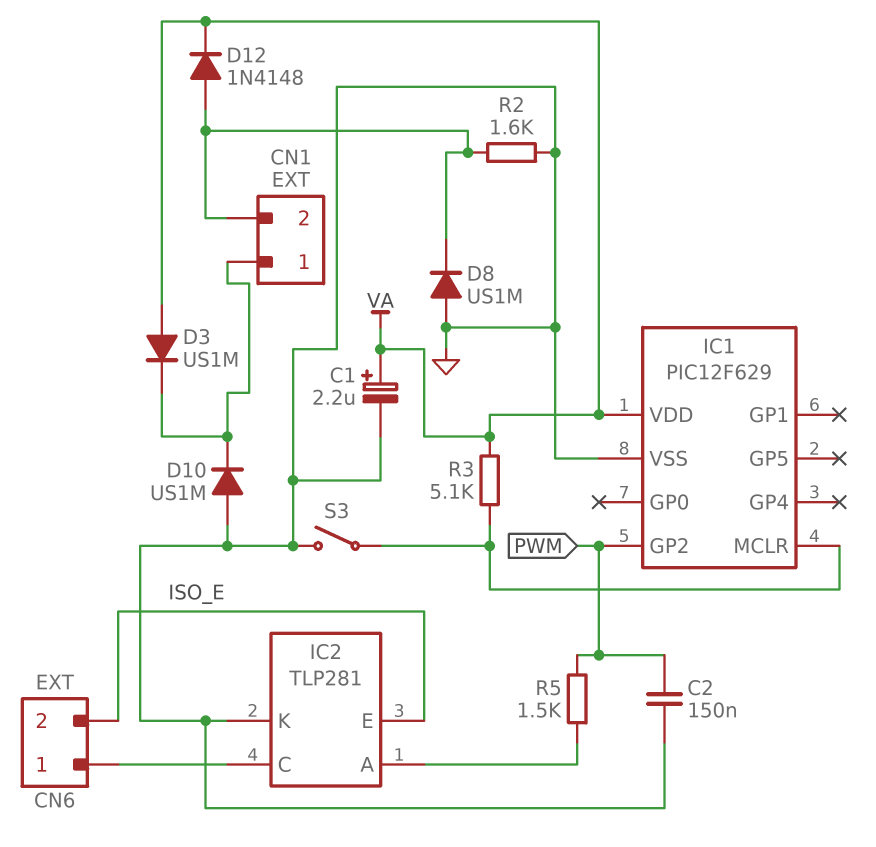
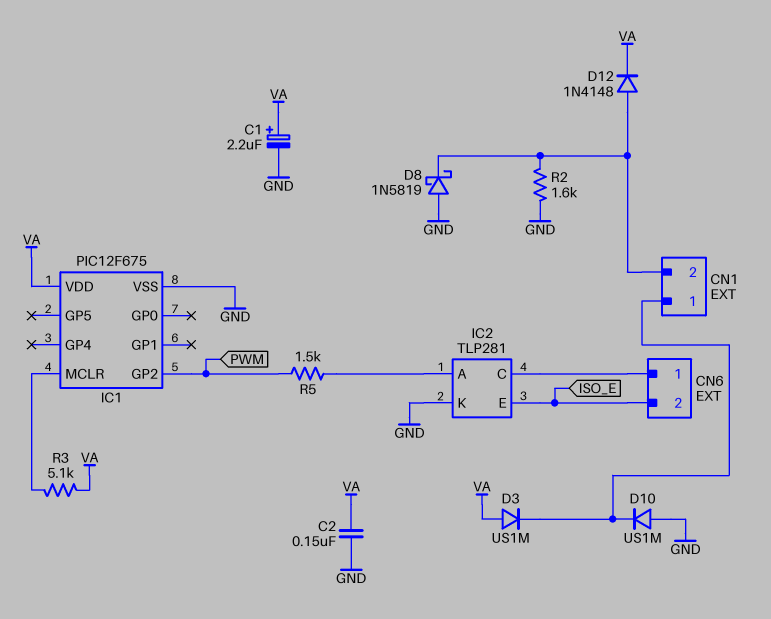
C2: 150nF (GND, PWM) -> 150nF (GND, VA)
D8: diode US1M (A GND, K CN1/2) -> schottky 1N5819 (A GND, K CN1/2)
IC1: PIC12F629 -> PIC12F675
S3: switch (GND, IC1/MCLR) -> none

